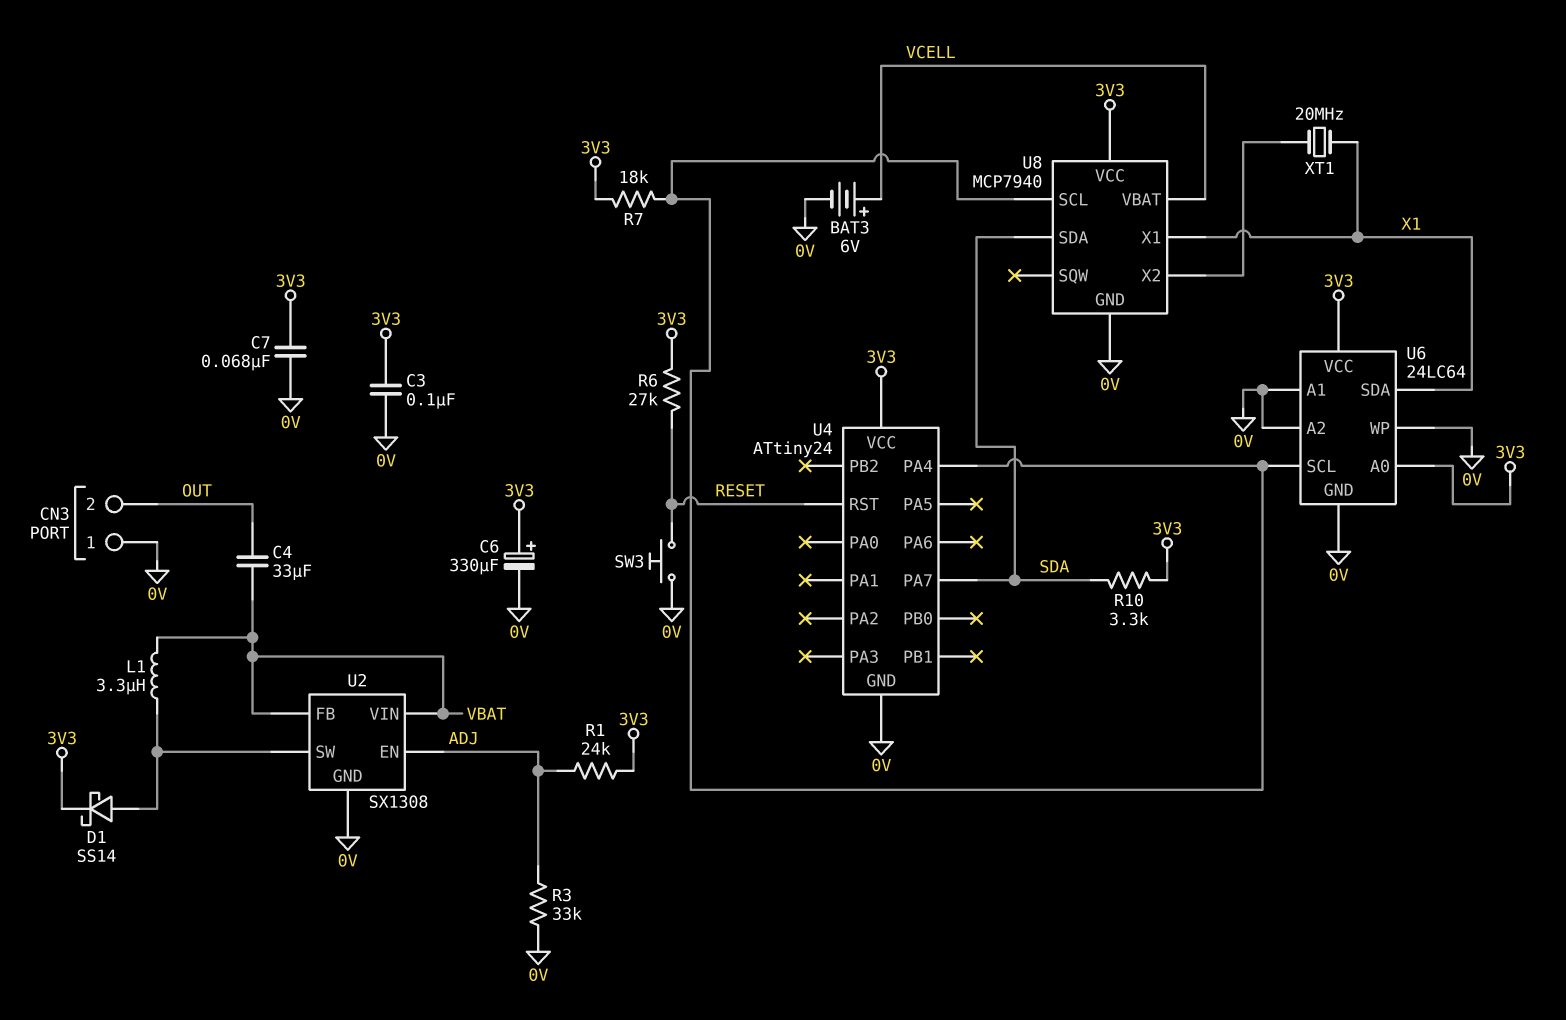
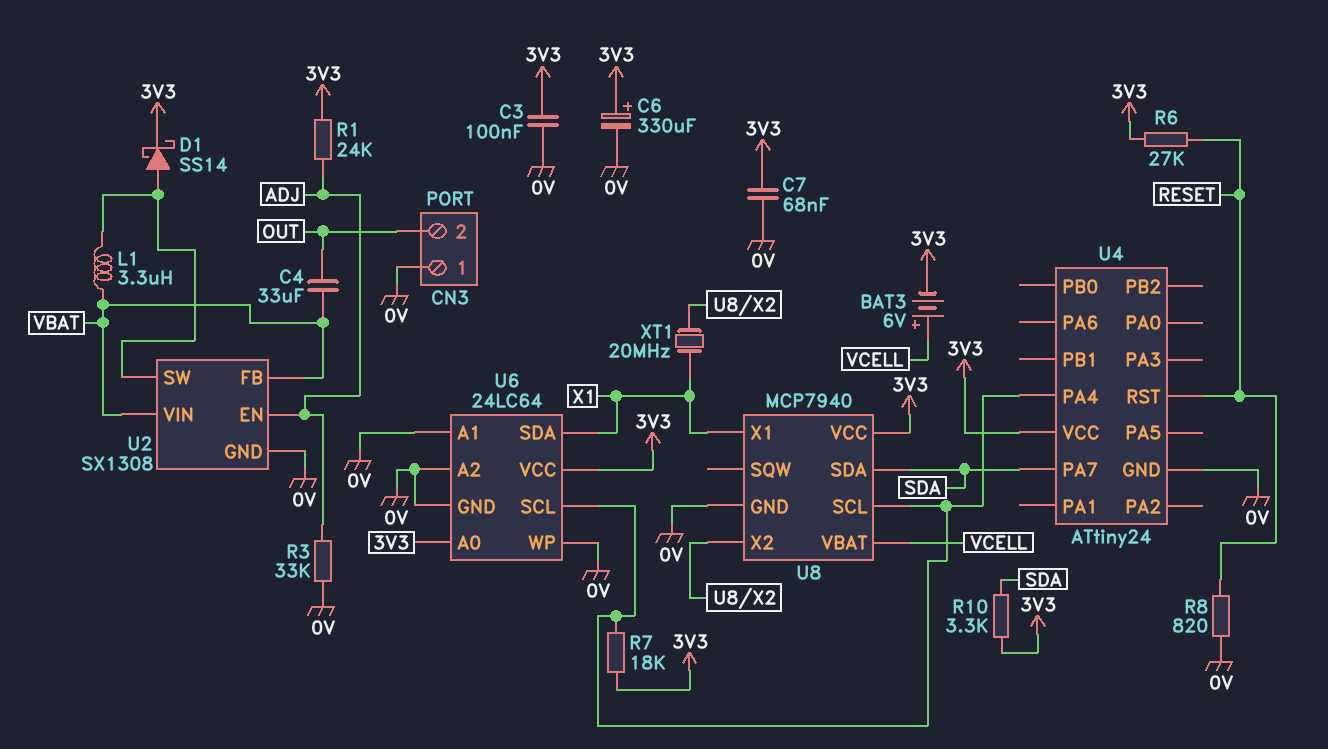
BAT3: 6V (plus VCELL, minus 0V) -> 6V (plus VCELL, minus 3V3)
R8: none -> 820 (0V, RESET)
SW3: button (0V, RESET) -> none

